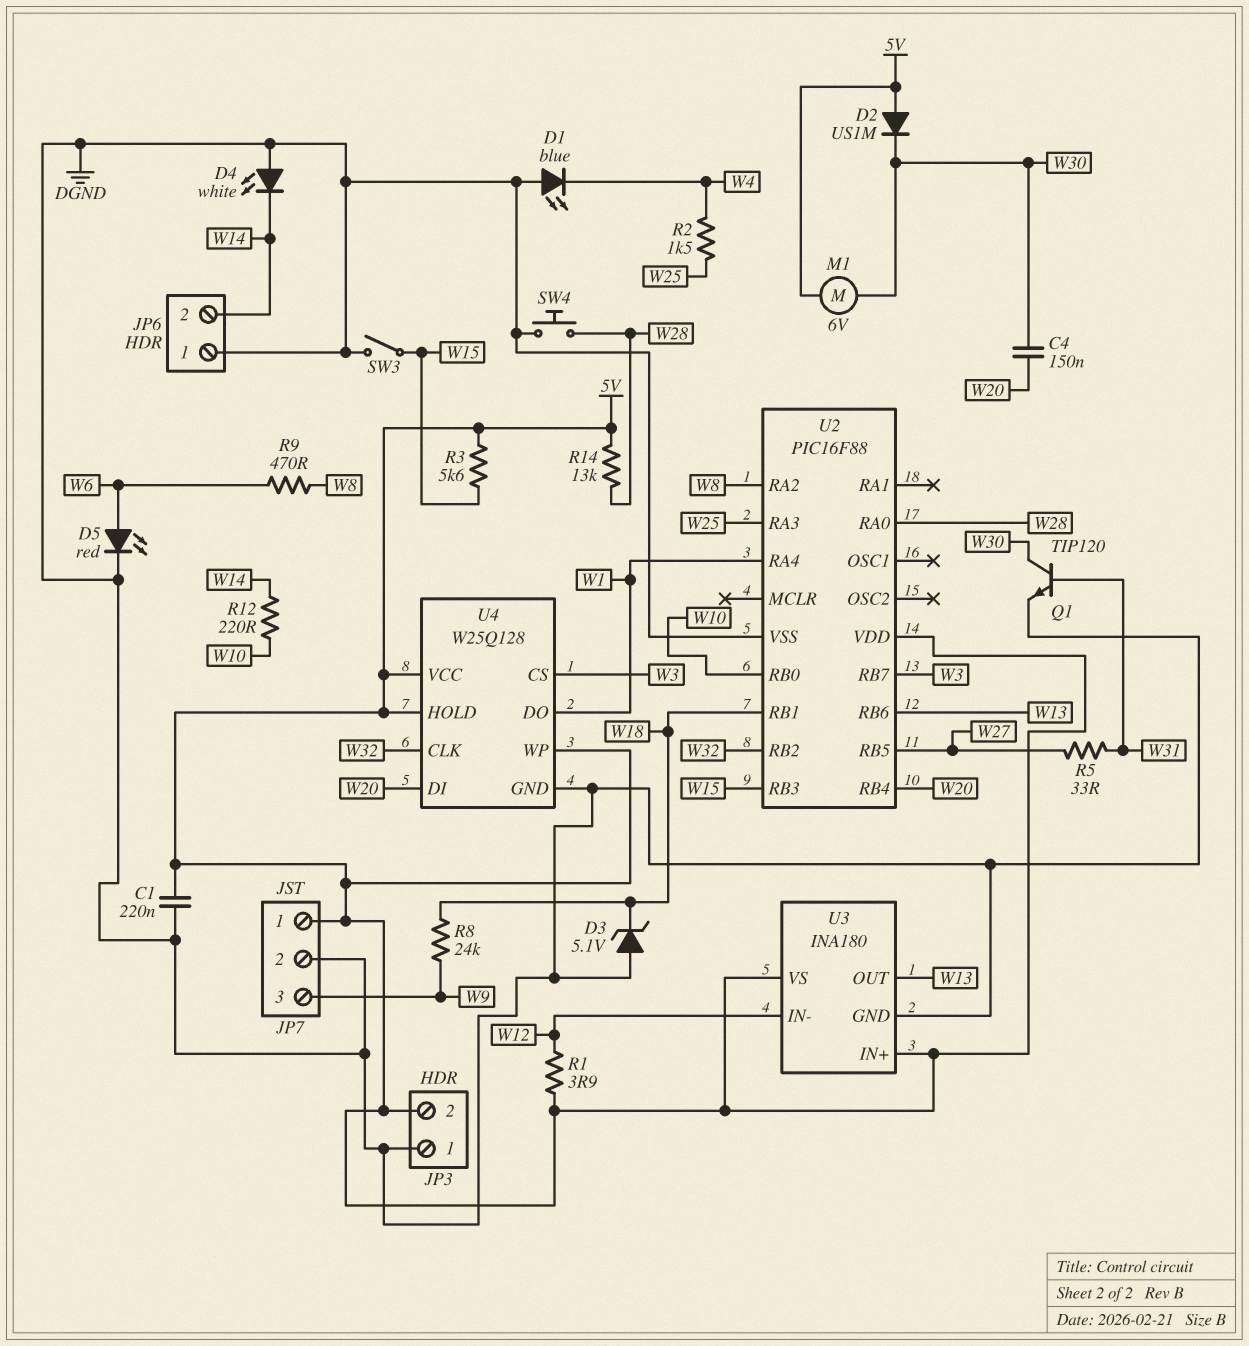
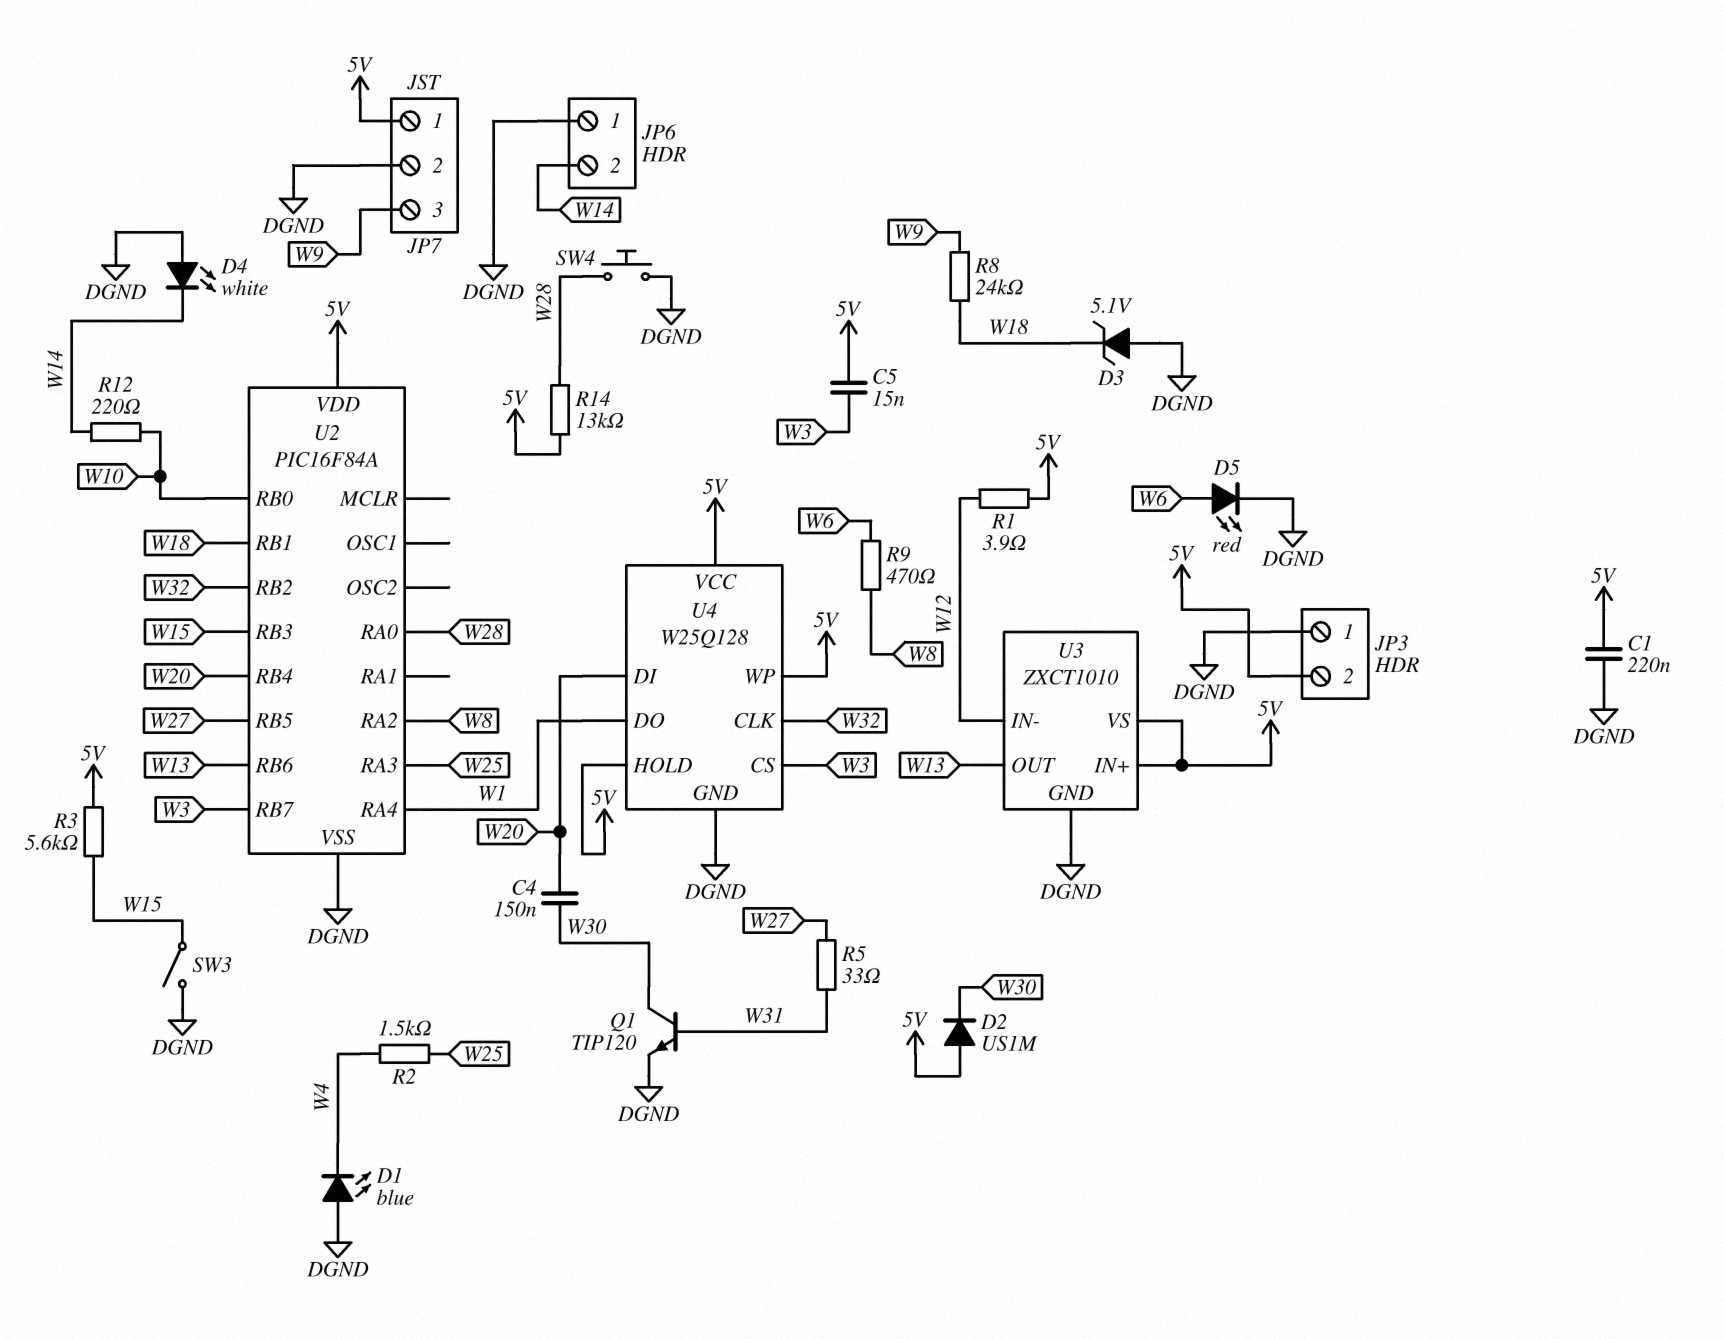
C5: none -> 15nF (5V, W3)
M1: motor 6V (5V, W30) -> none
U2: PIC16F88 -> PIC16F84A
U3: INA180 -> ZXCT1010

